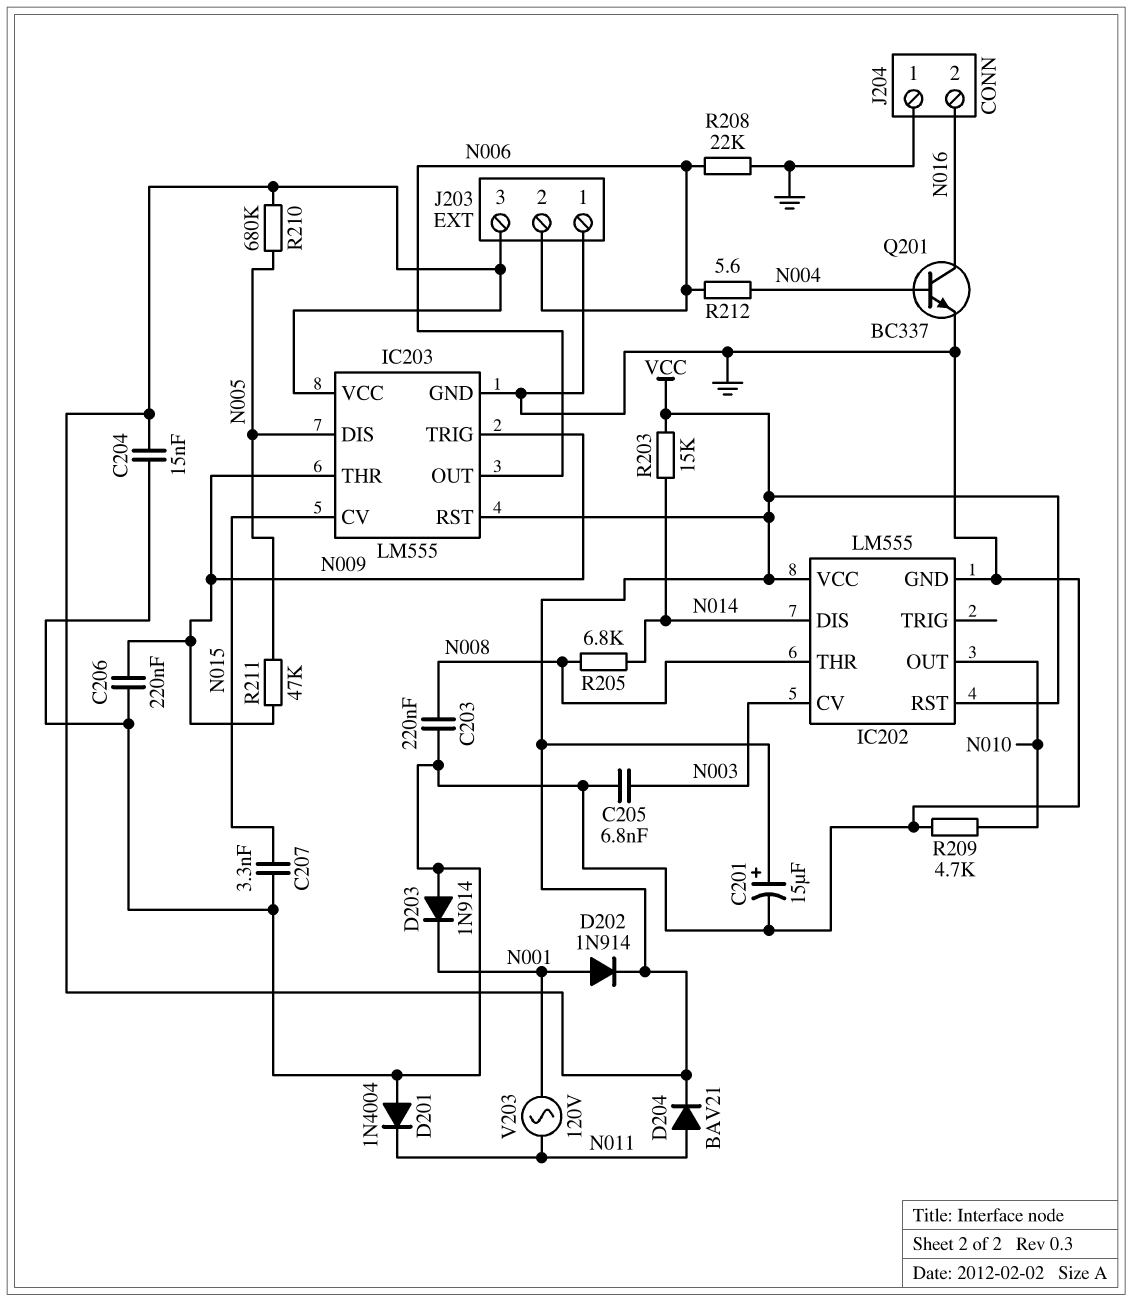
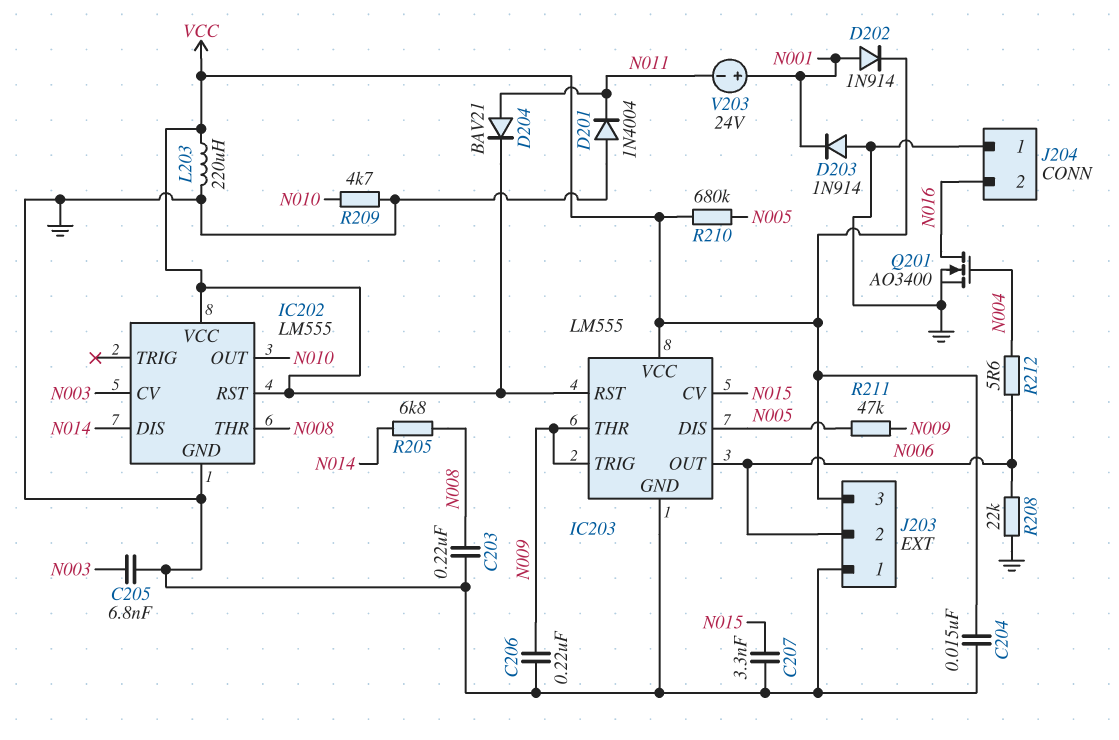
C201: 15uF (plus VCC, minus GND) -> none
L203: none -> 220uH (GND, VCC)
Q201: NPN BC337 (B N004, C N016, E GND) -> NMOS AO3400 (G N004, D N016, S GND)
R203: 15k (N014, VCC) -> none
V203: AC 120V (N001, N011) -> 24V (plus N001, minus N011)

